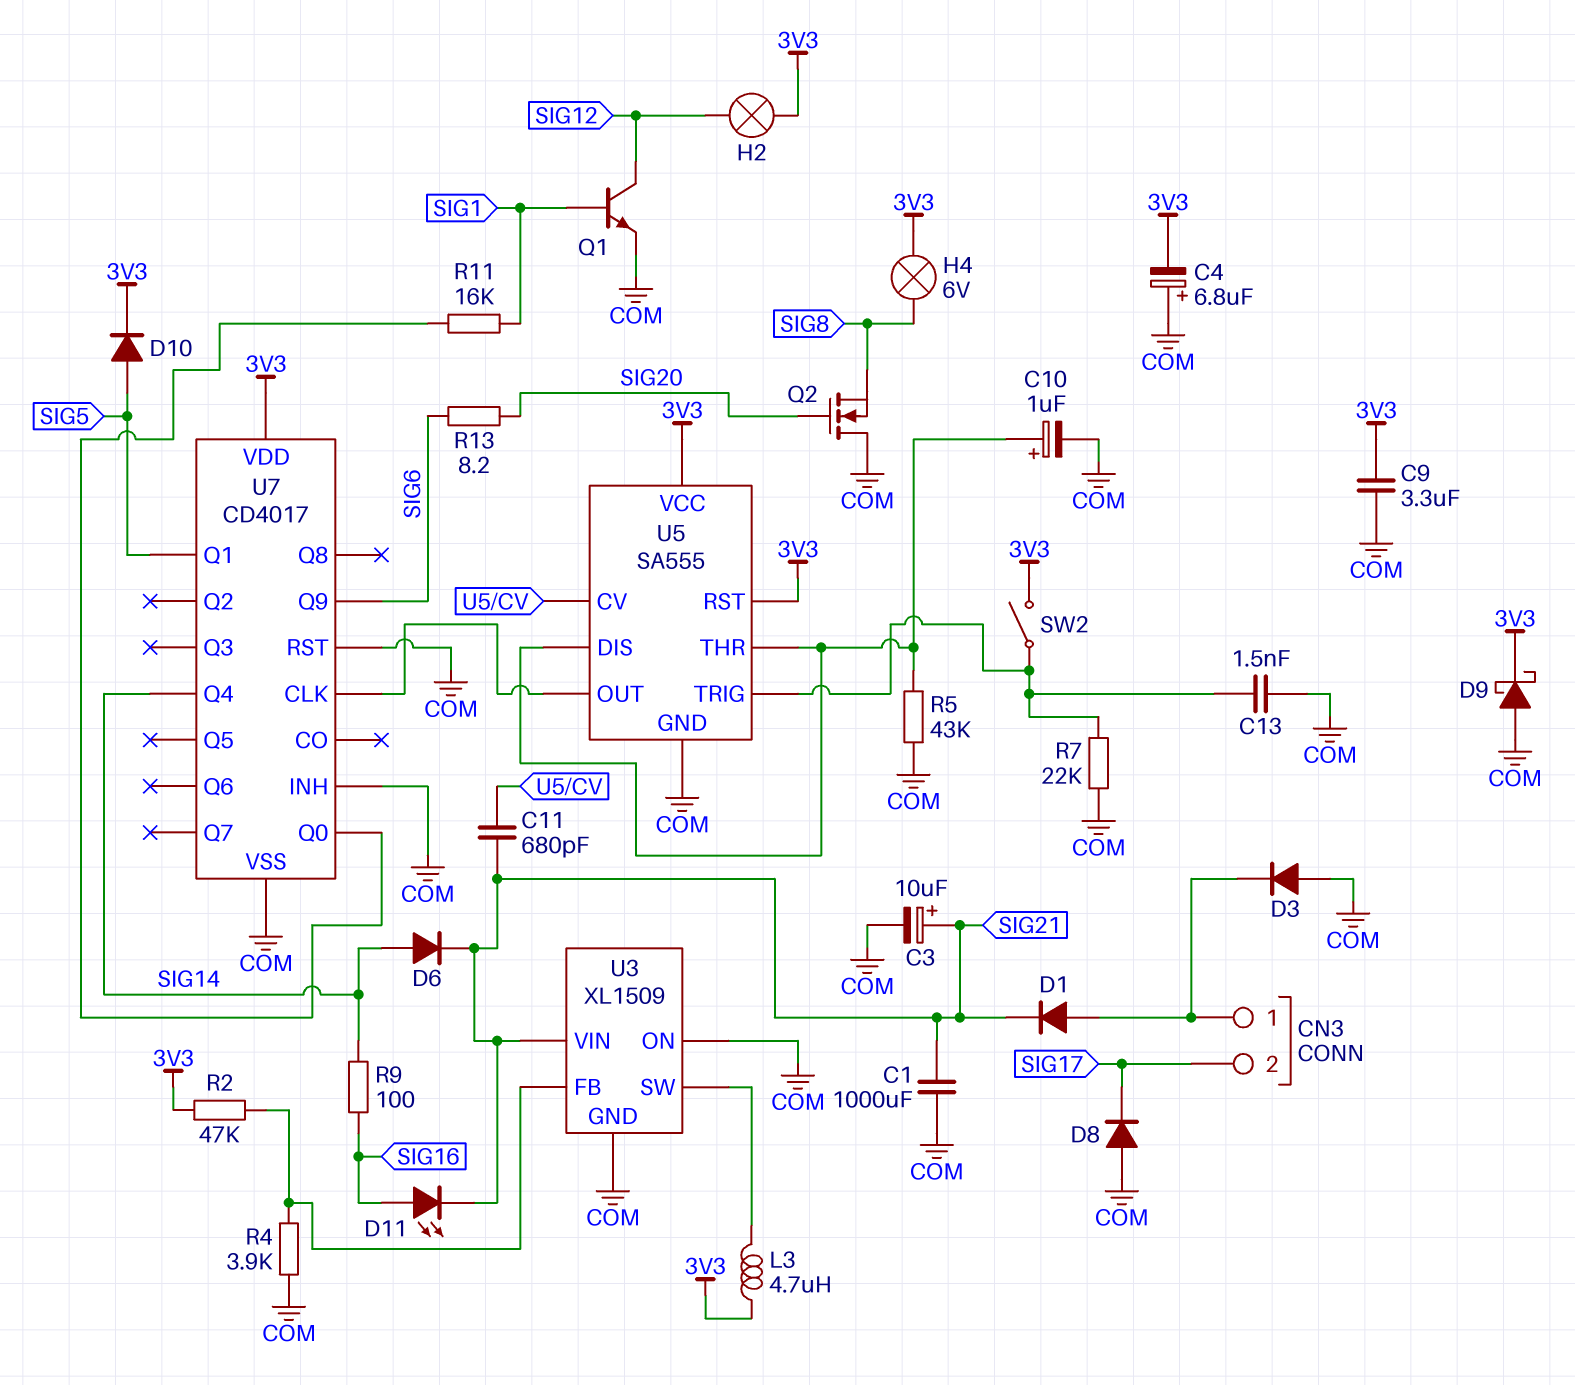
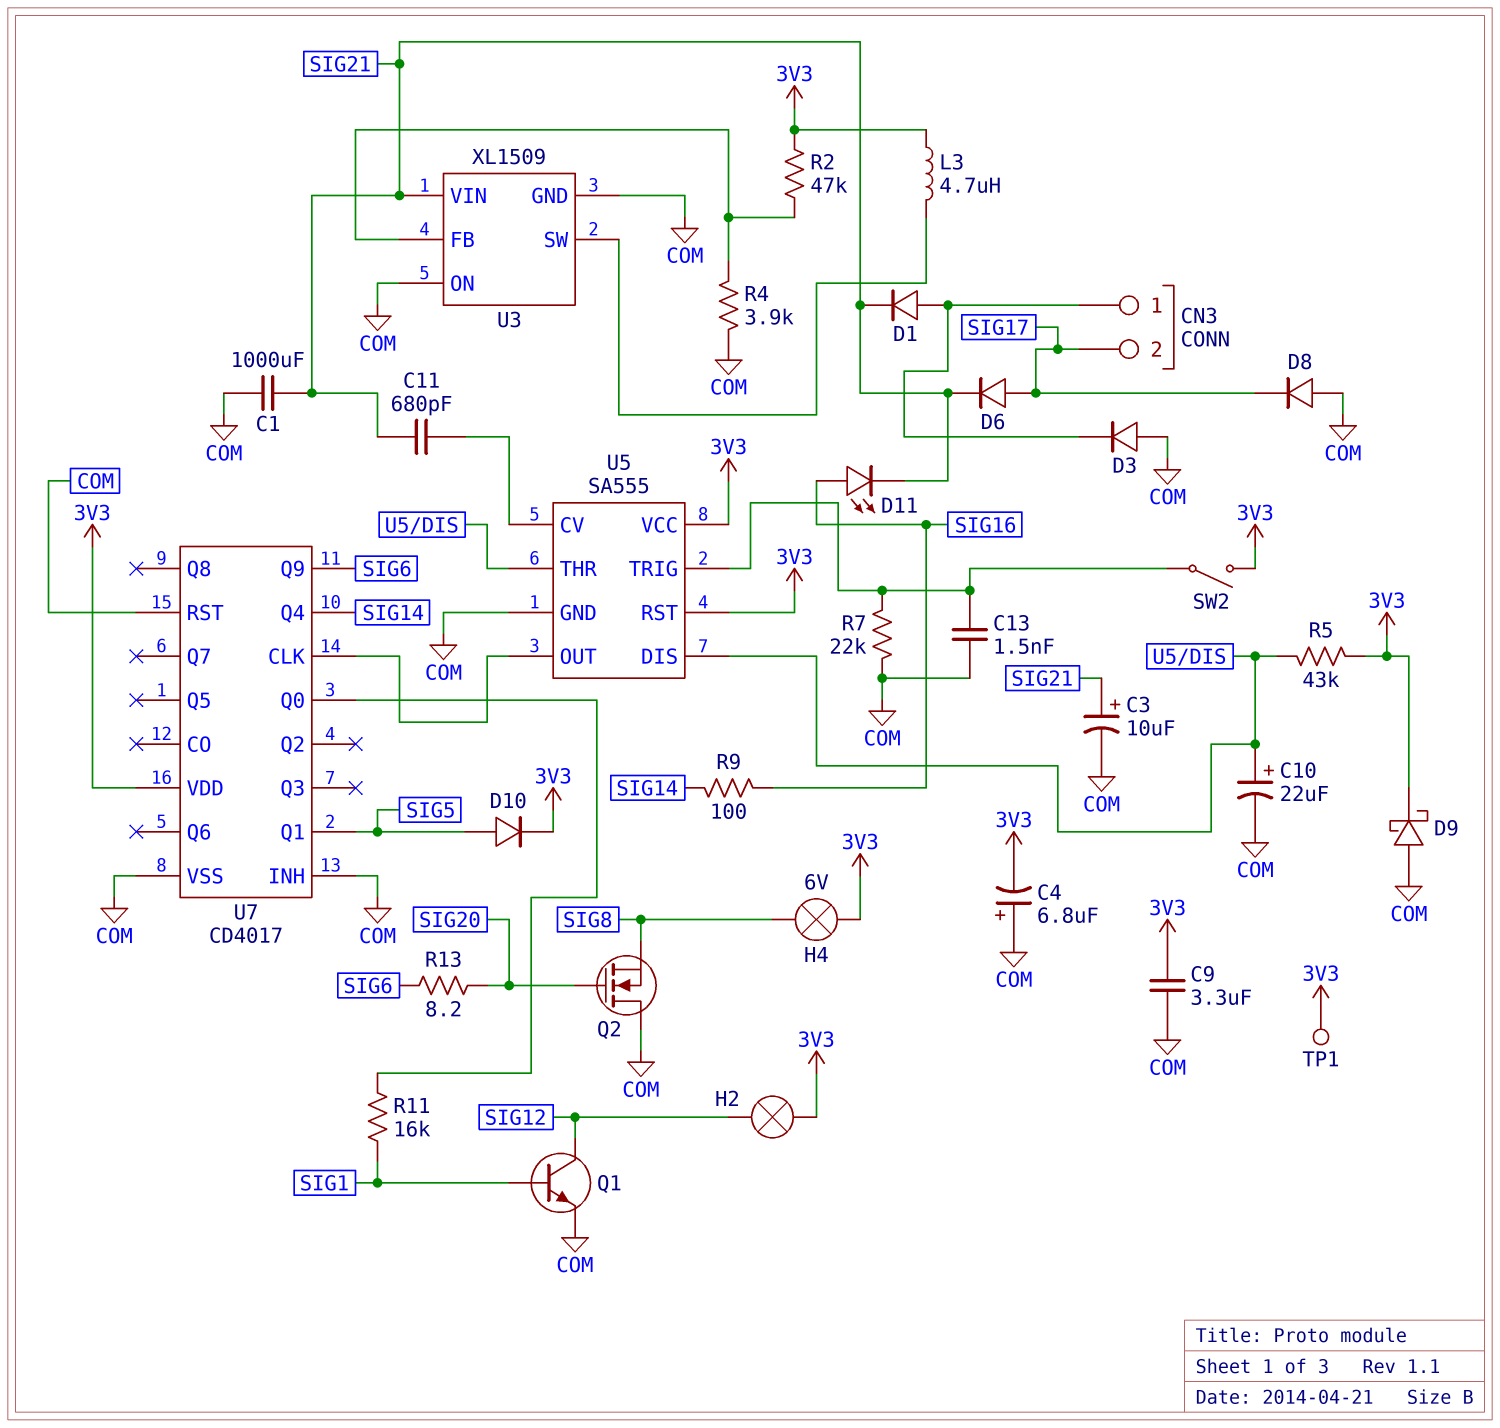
C10: 1uF (plus U5/DIS, minus COM) -> 22uF (plus U5/DIS, minus COM)
D6: diode (A SIG14, K SIG21) -> diode (A SIG17, K SIG21)
R5: 43k (COM, U5/DIS) -> 43k (3V3, U5/DIS)
TP1: none -> test point (3V3)

